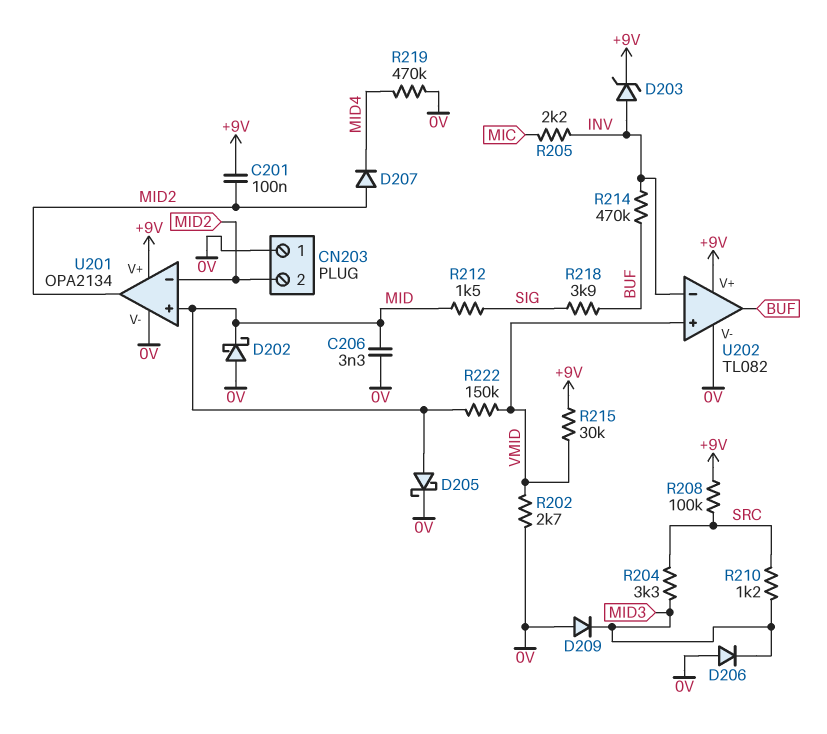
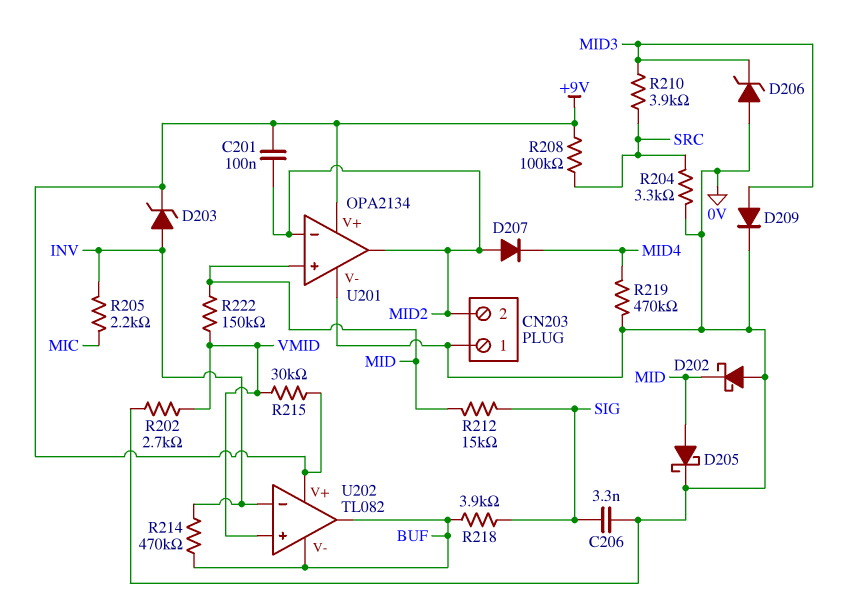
C206: 3.3nF (0V, MID) -> 3.3nF (0V, SIG)
D206: diode (A 0V, K MID3) -> zener (A 0V, K MID3)
D209: diode (A 0V, K MID3) -> diode (A MID3, K 0V)
R204: 3.3k (MID3, SRC) -> 3.3k (0V, SRC)
R210: 1.2k (MID3, SRC) -> 3.9k (MID3, SRC)
R212: 1.5k (MID, SIG) -> 15k (MID, SIG)
U202 pin V-: 0V -> BUF

